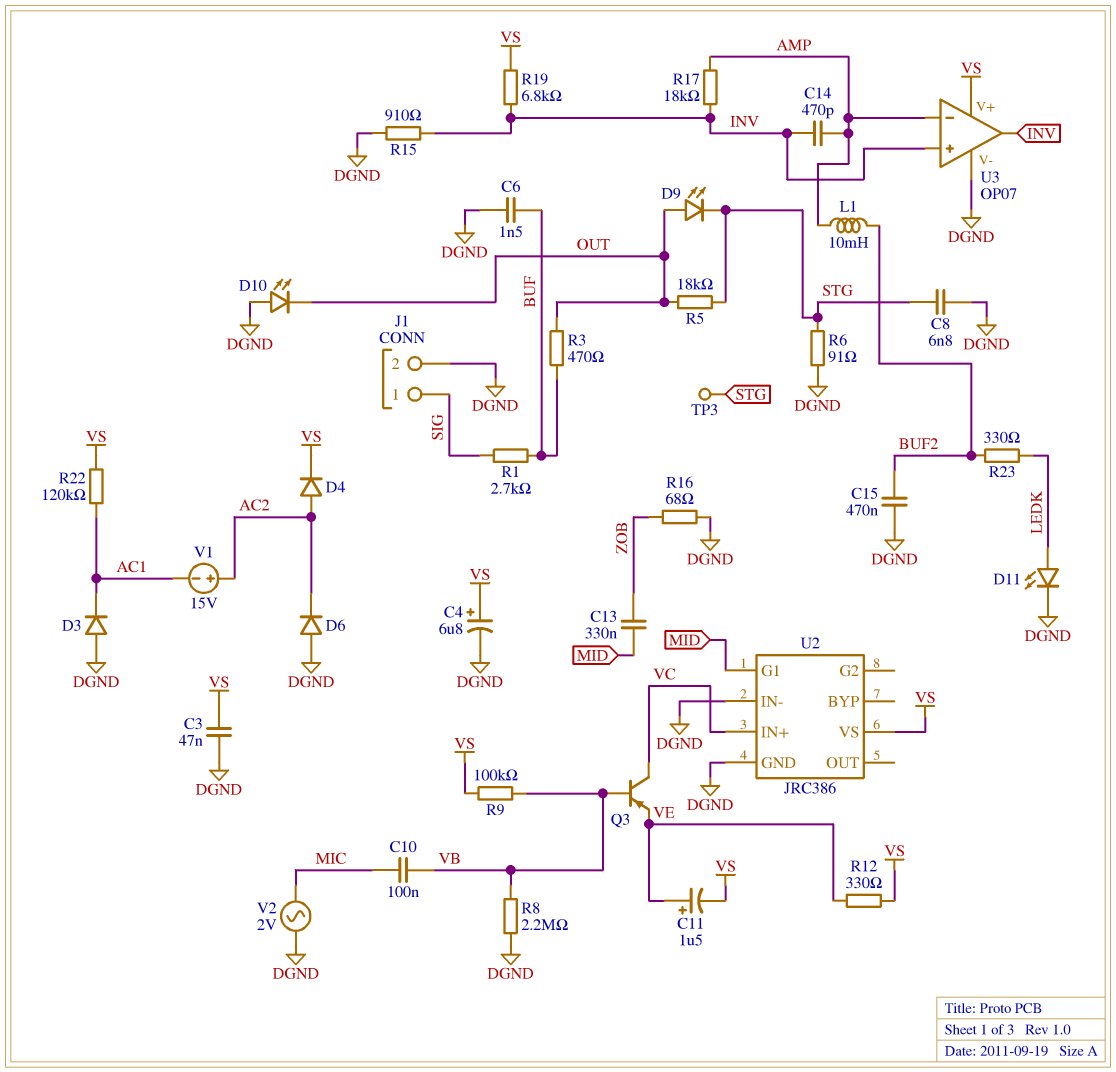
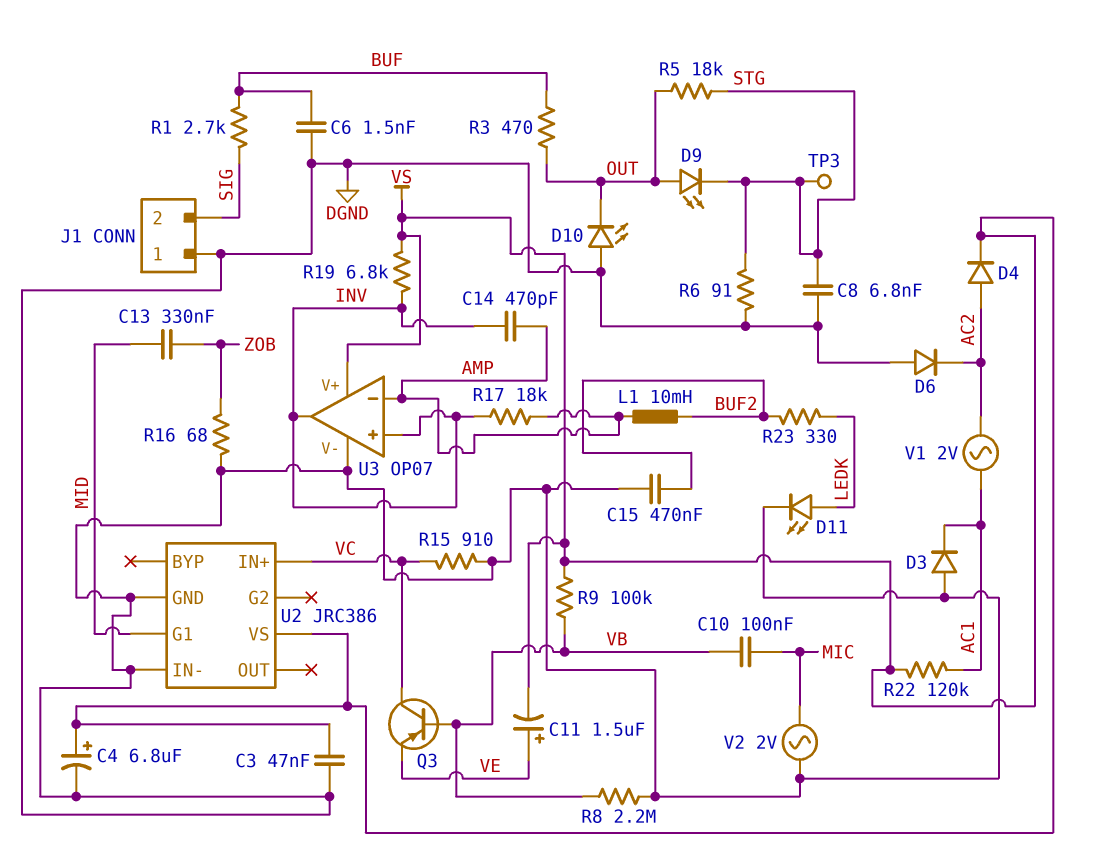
J1 pin 1: SIG -> DGND
J1 pin 2: DGND -> SIG
R12: 330 (VE, VS) -> none
R15: 910 (DGND, INV) -> 910 (DGND, VC)
V1: 15V (plus AC2, minus AC1) -> AC 2V (AC1, AC2)

